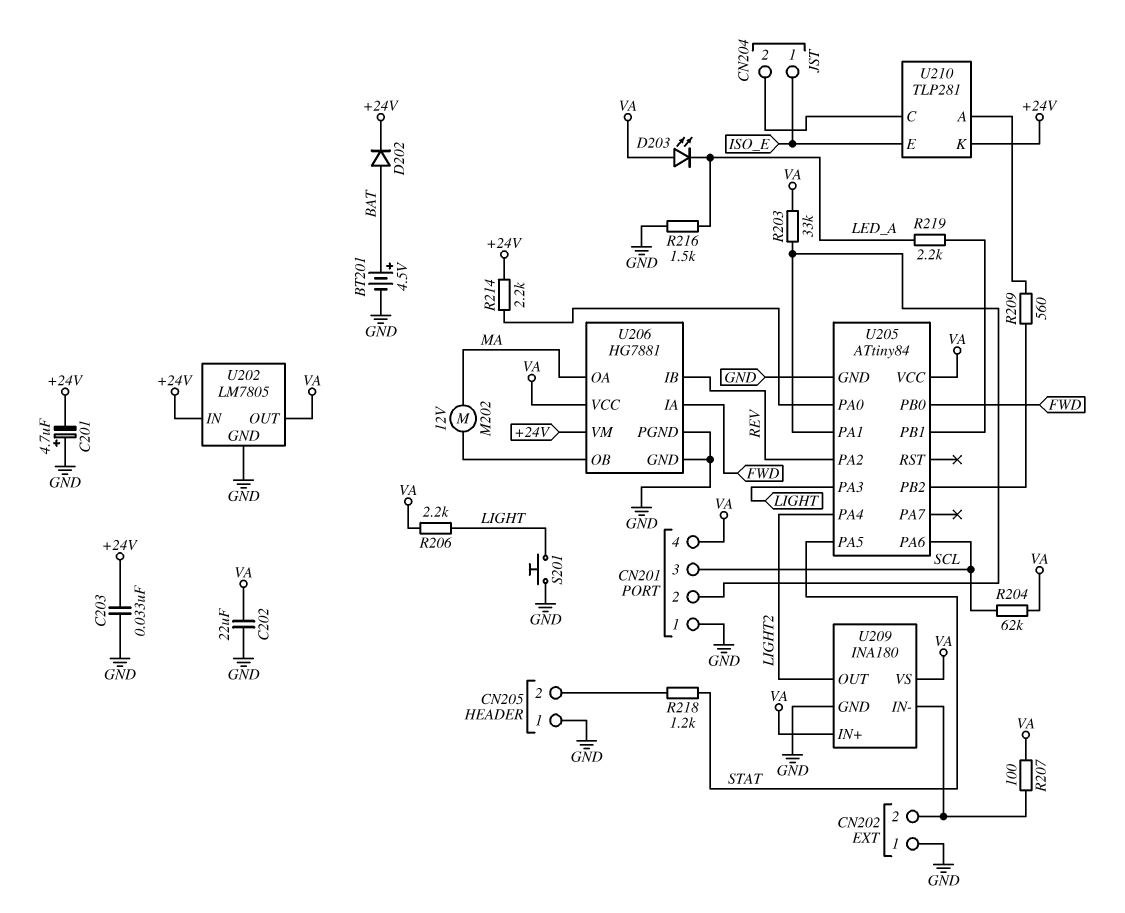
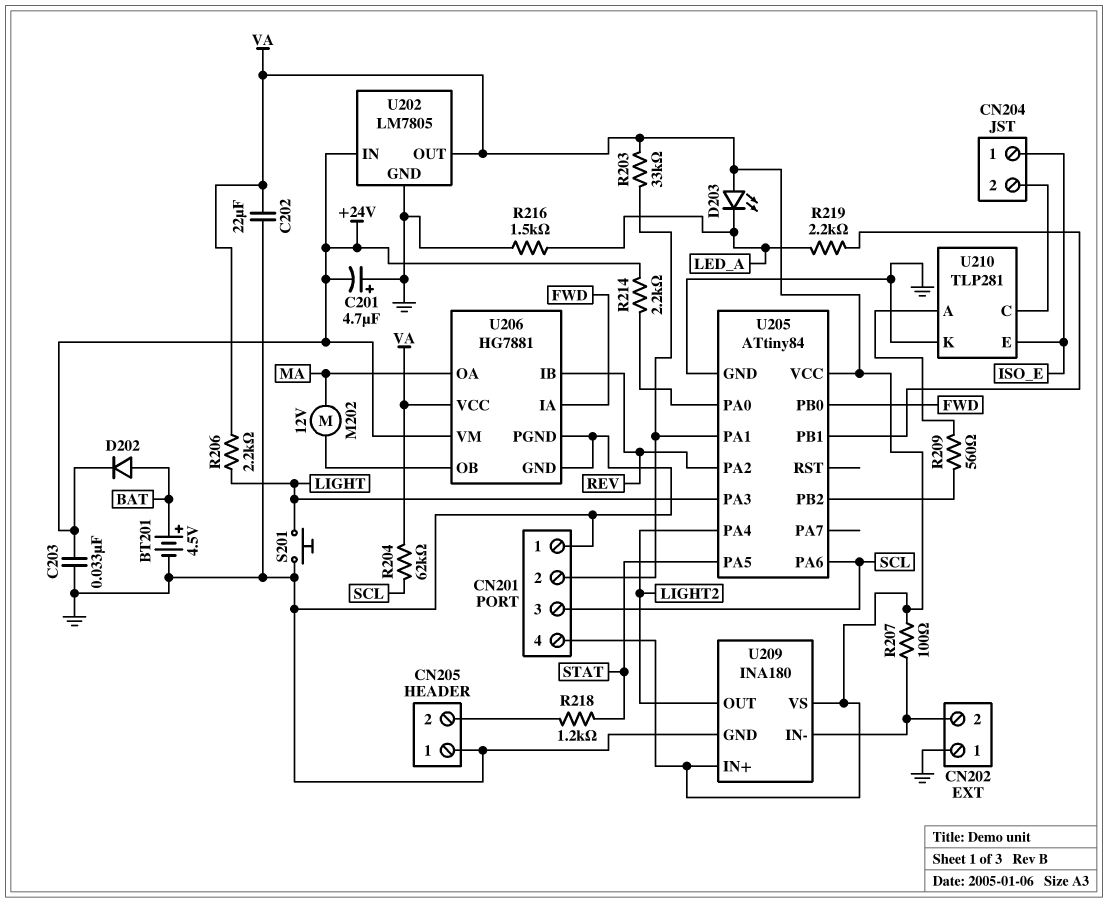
U210 pin K: +24V -> GND

